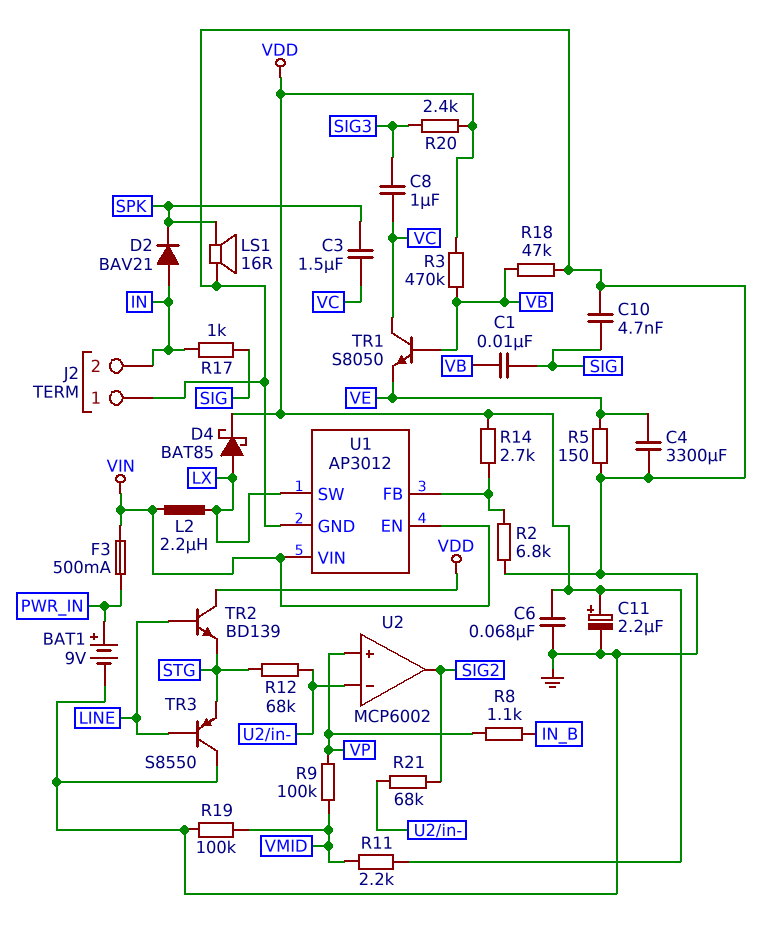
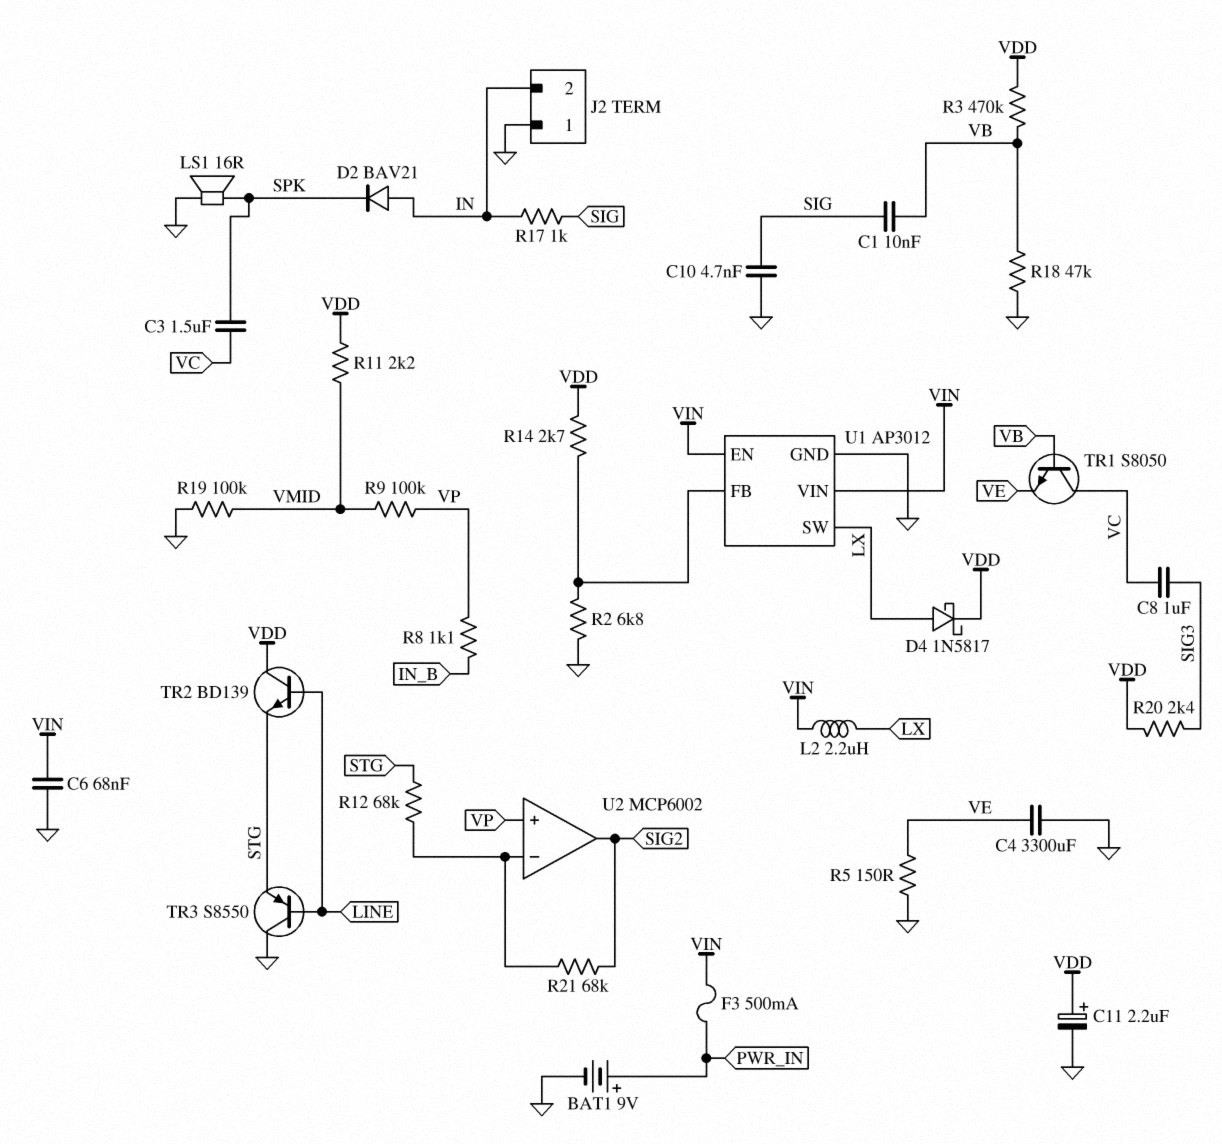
C6: 68nF (GND, VDD) -> 68nF (GND, VIN)
D4: schottky BAT85 (A LX, K VDD) -> schottky 1N5817 (A LX, K VDD)

